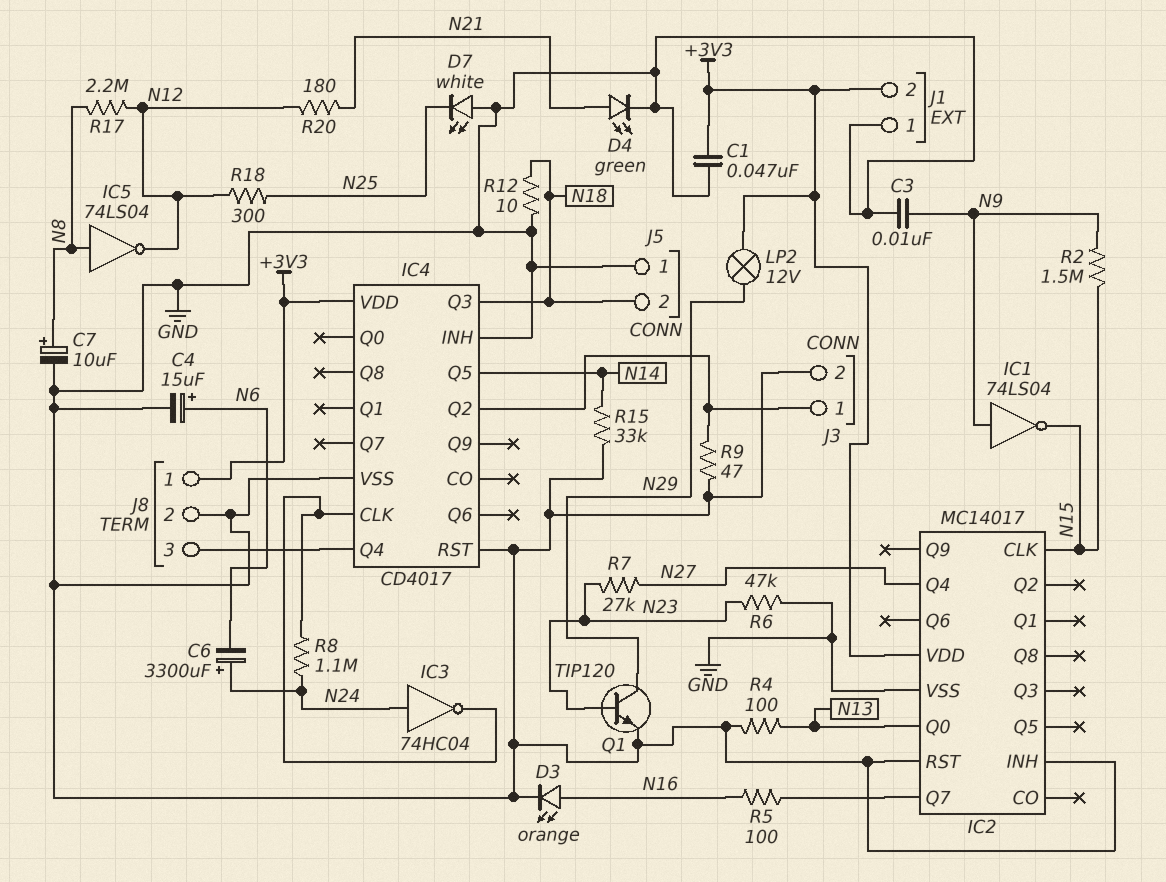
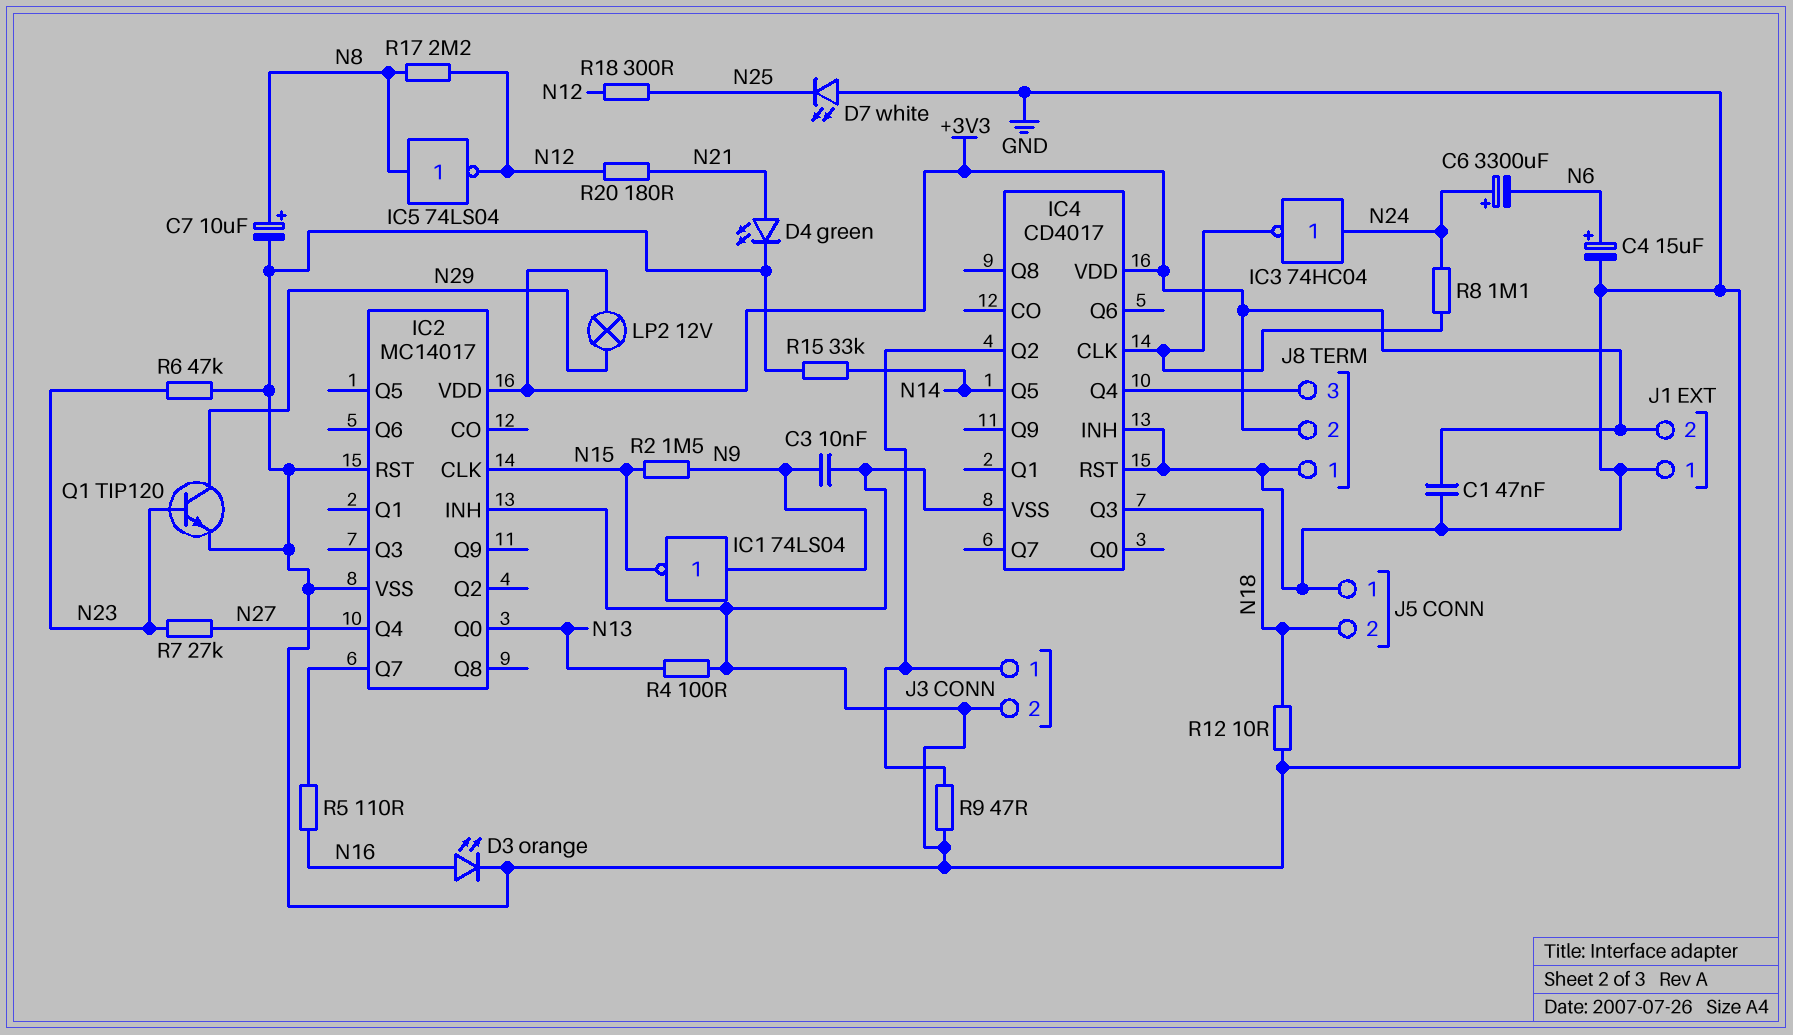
J8 pin 1: +3V3 -> GND
J8 pin 2: GND -> +3V3
R5: 100 (IC2/Q7, N16) -> 110 (IC2/Q7, N16)

